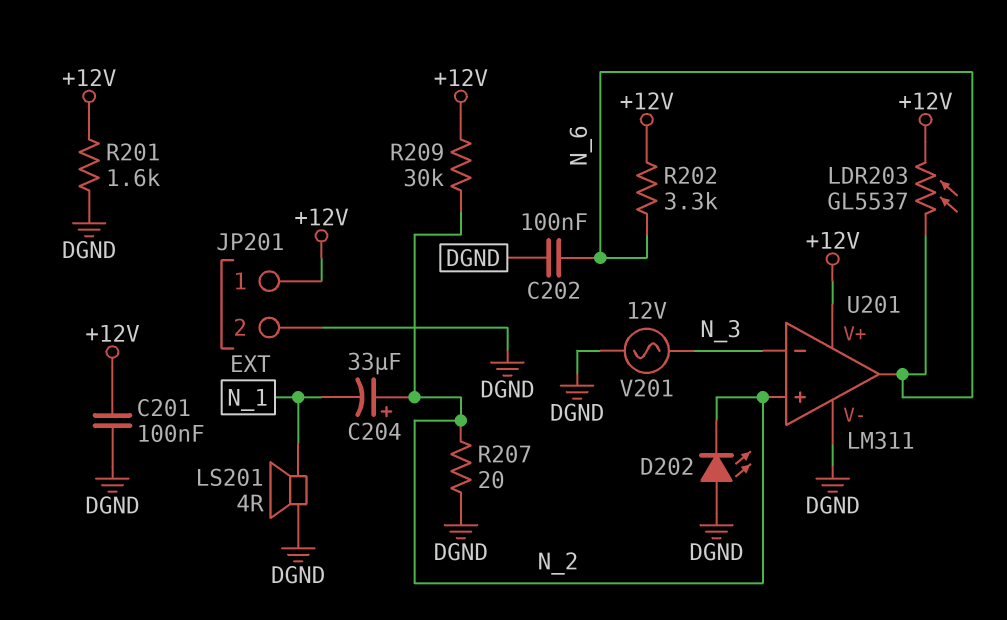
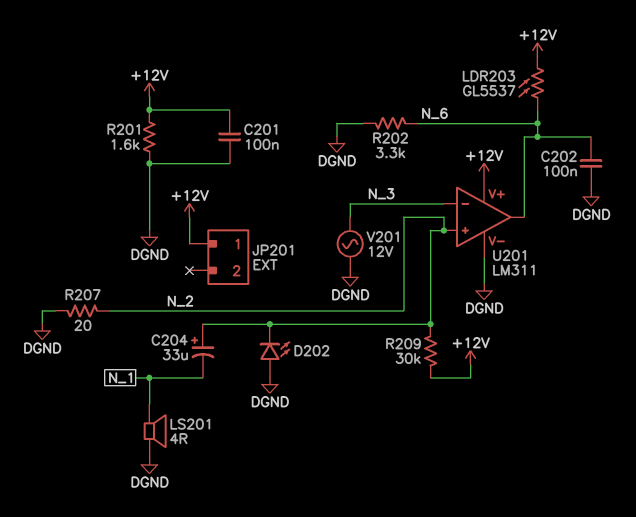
JP201 pin 2: DGND -> none
R202: 3.3k (+12V, N_6) -> 3.3k (DGND, N_6)

